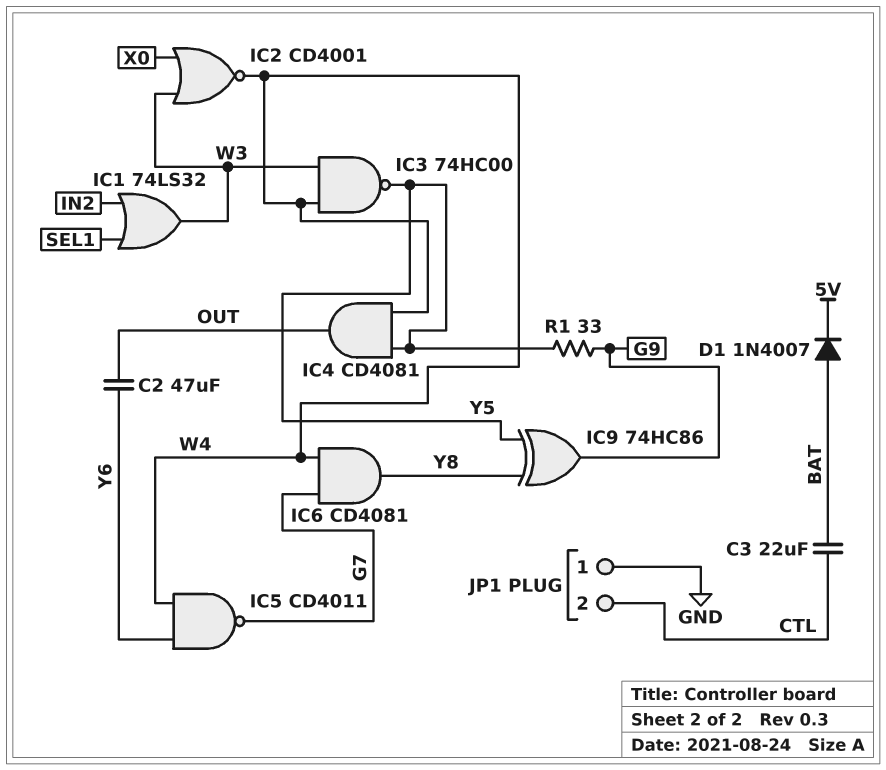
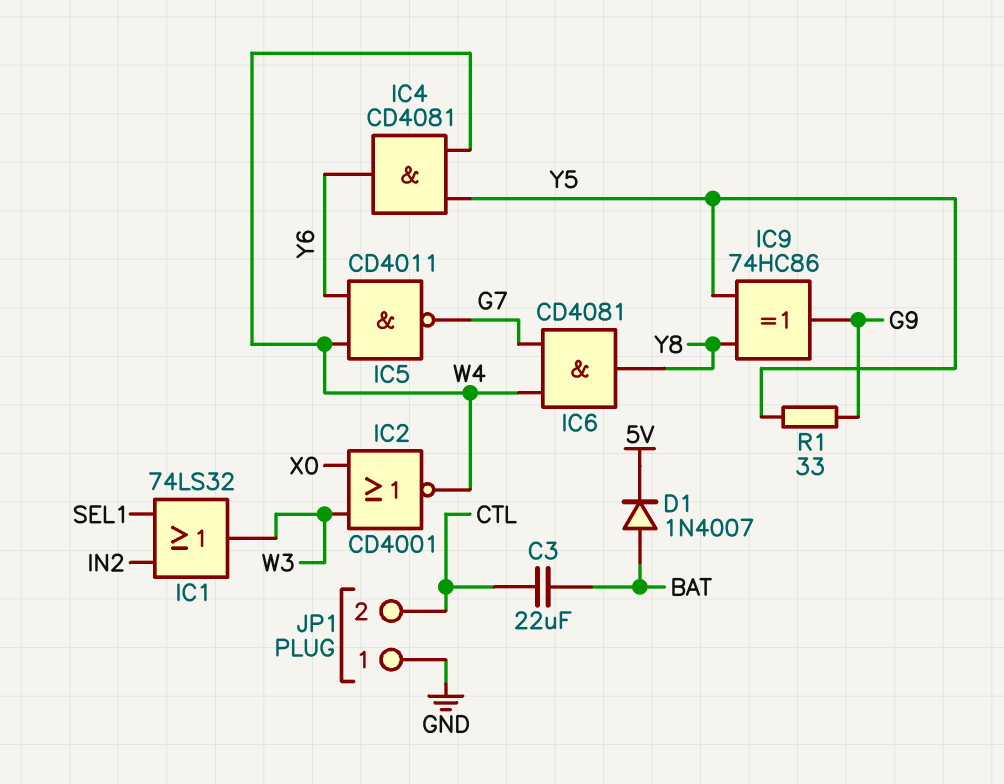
C2: 47uF (OUT, Y6) -> none
IC3: NAND 74HC00 (in W3, in W4, out Y5) -> none
IC4: AND CD4081 (in W4, in Y5, out OUT) -> AND CD4081 (in W4, in Y5, out Y6)

